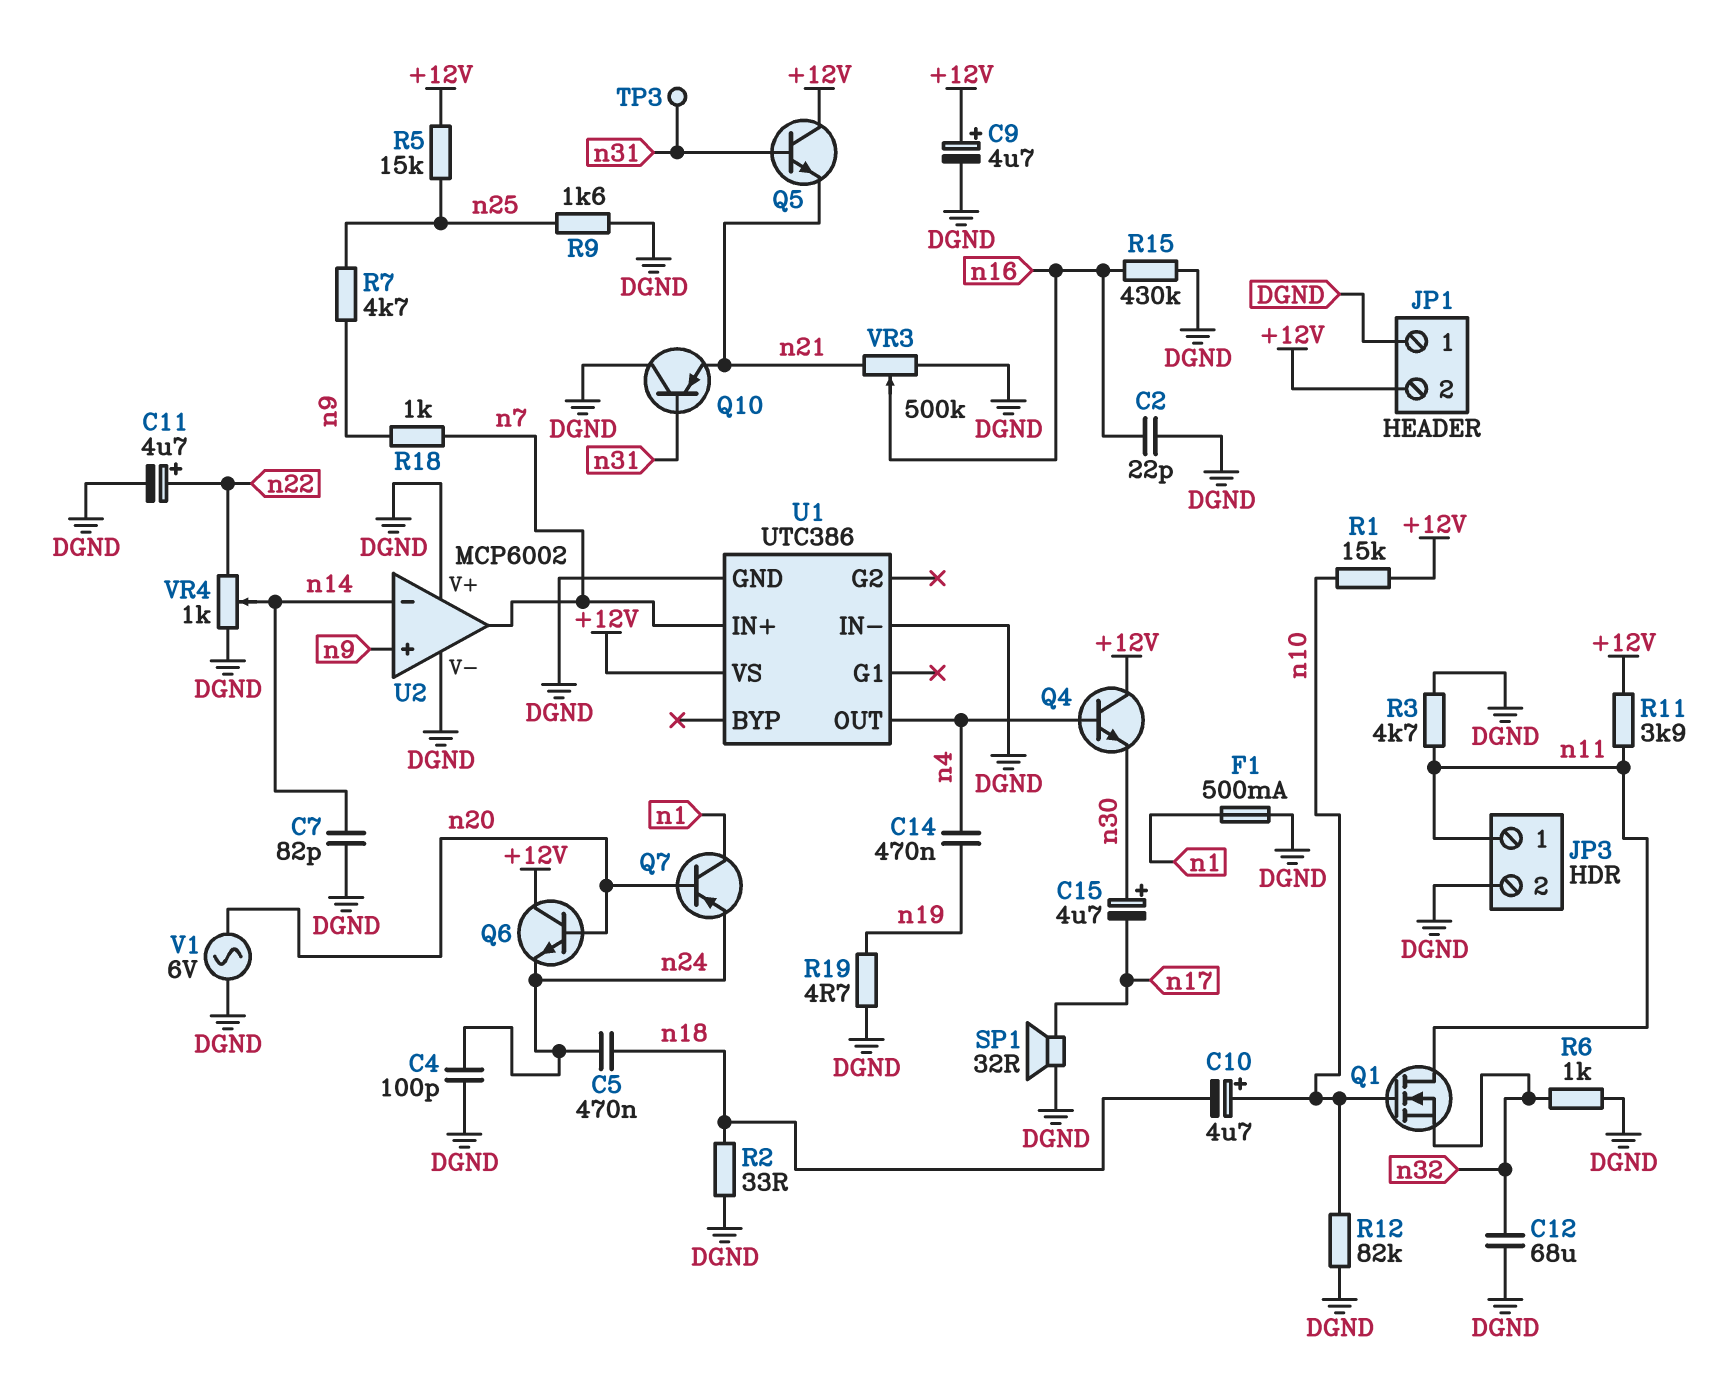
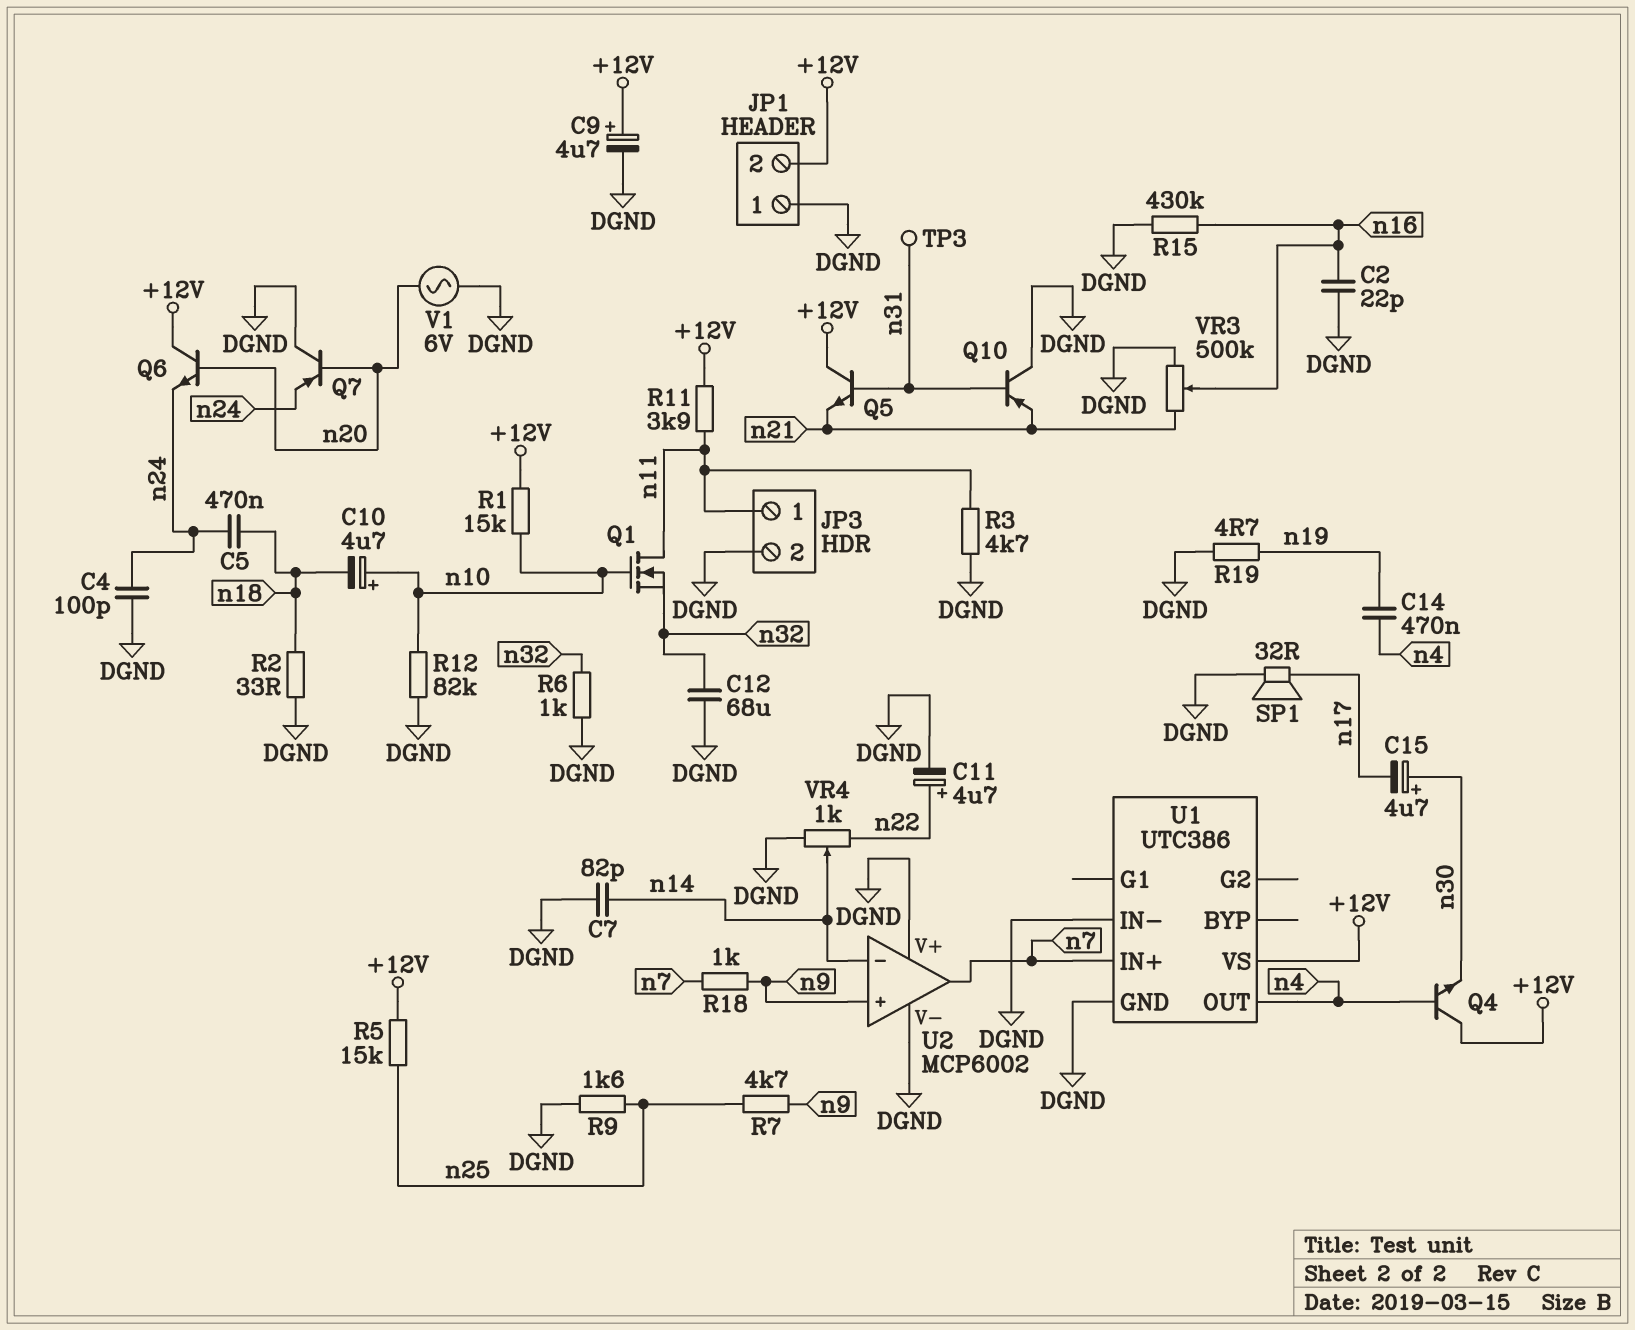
F1: 500mA (DGND, n1) -> none
Q7: PNP (B n20, C n1, E n24) -> PNP (B n20, C DGND, E n24)

